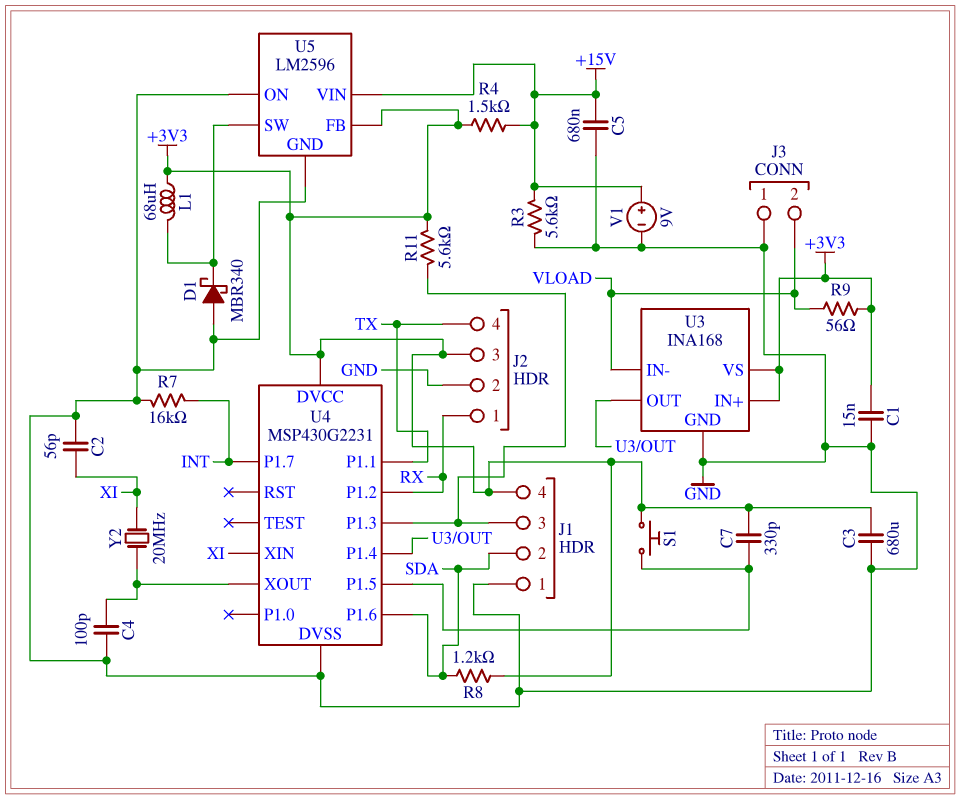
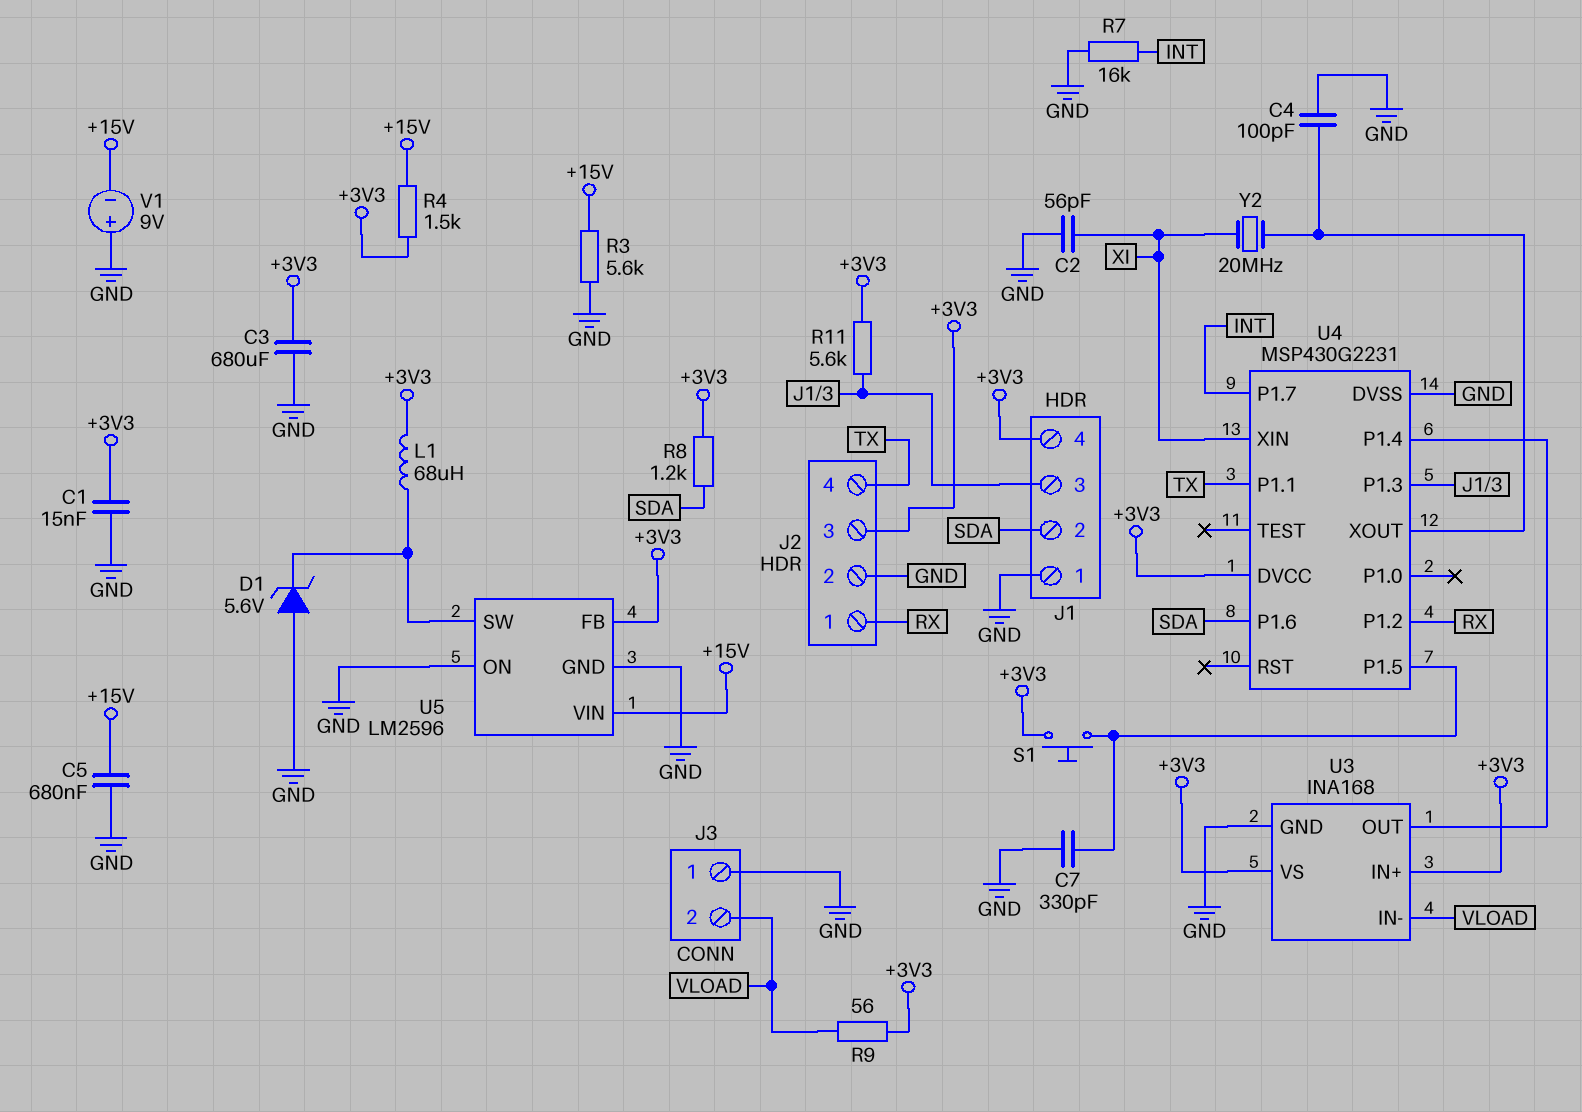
C7: 330pF (+3V3, U4/P1.5) -> 330pF (GND, U4/P1.5)
D1: schottky MBR340 (A GND, K U5/SW) -> zener 5.6V (A GND, K U5/SW)
V1: 9V (plus +15V, minus GND) -> 9V (plus GND, minus +15V)

